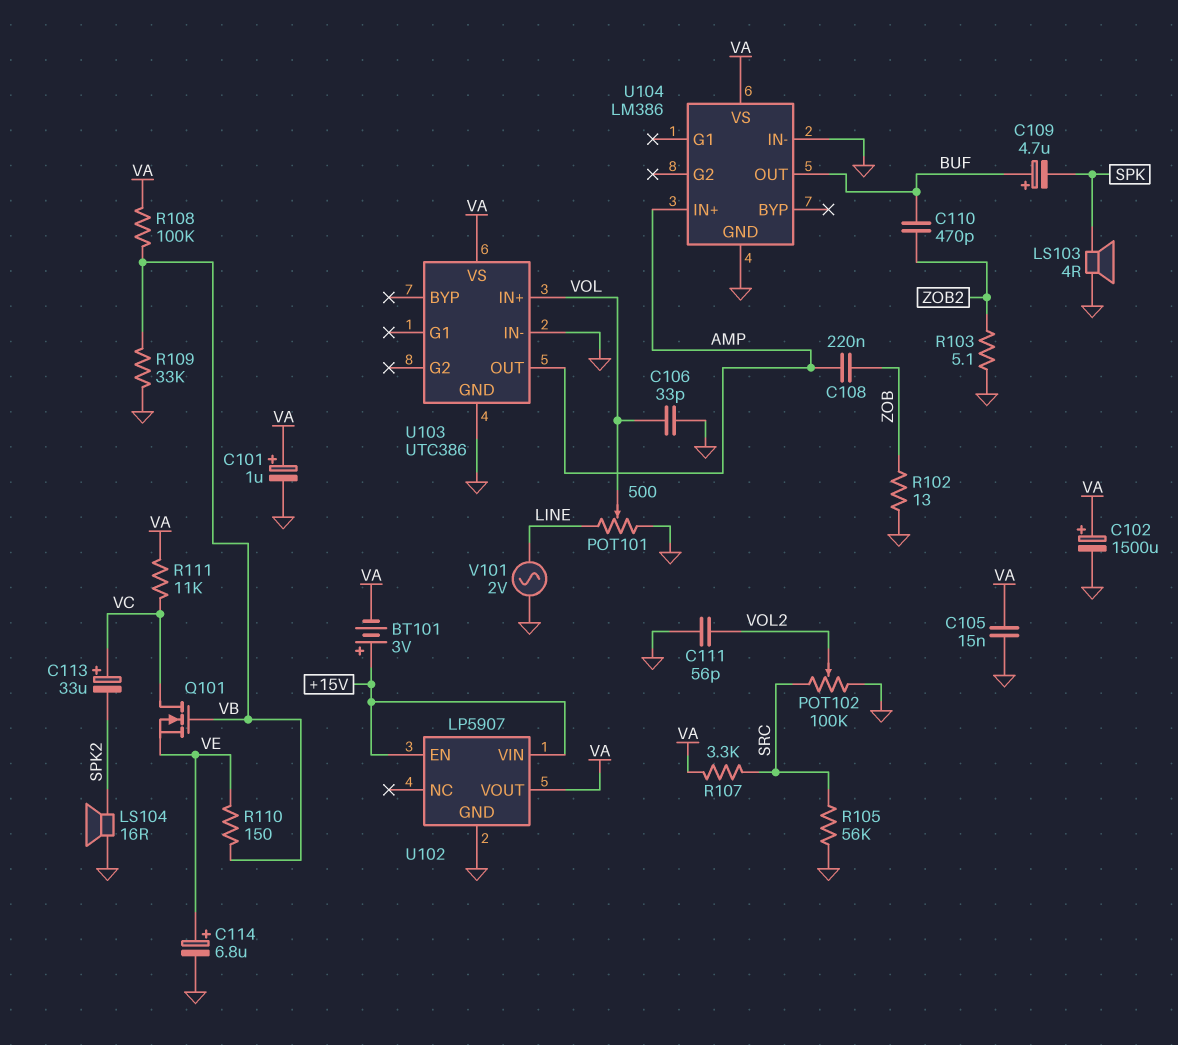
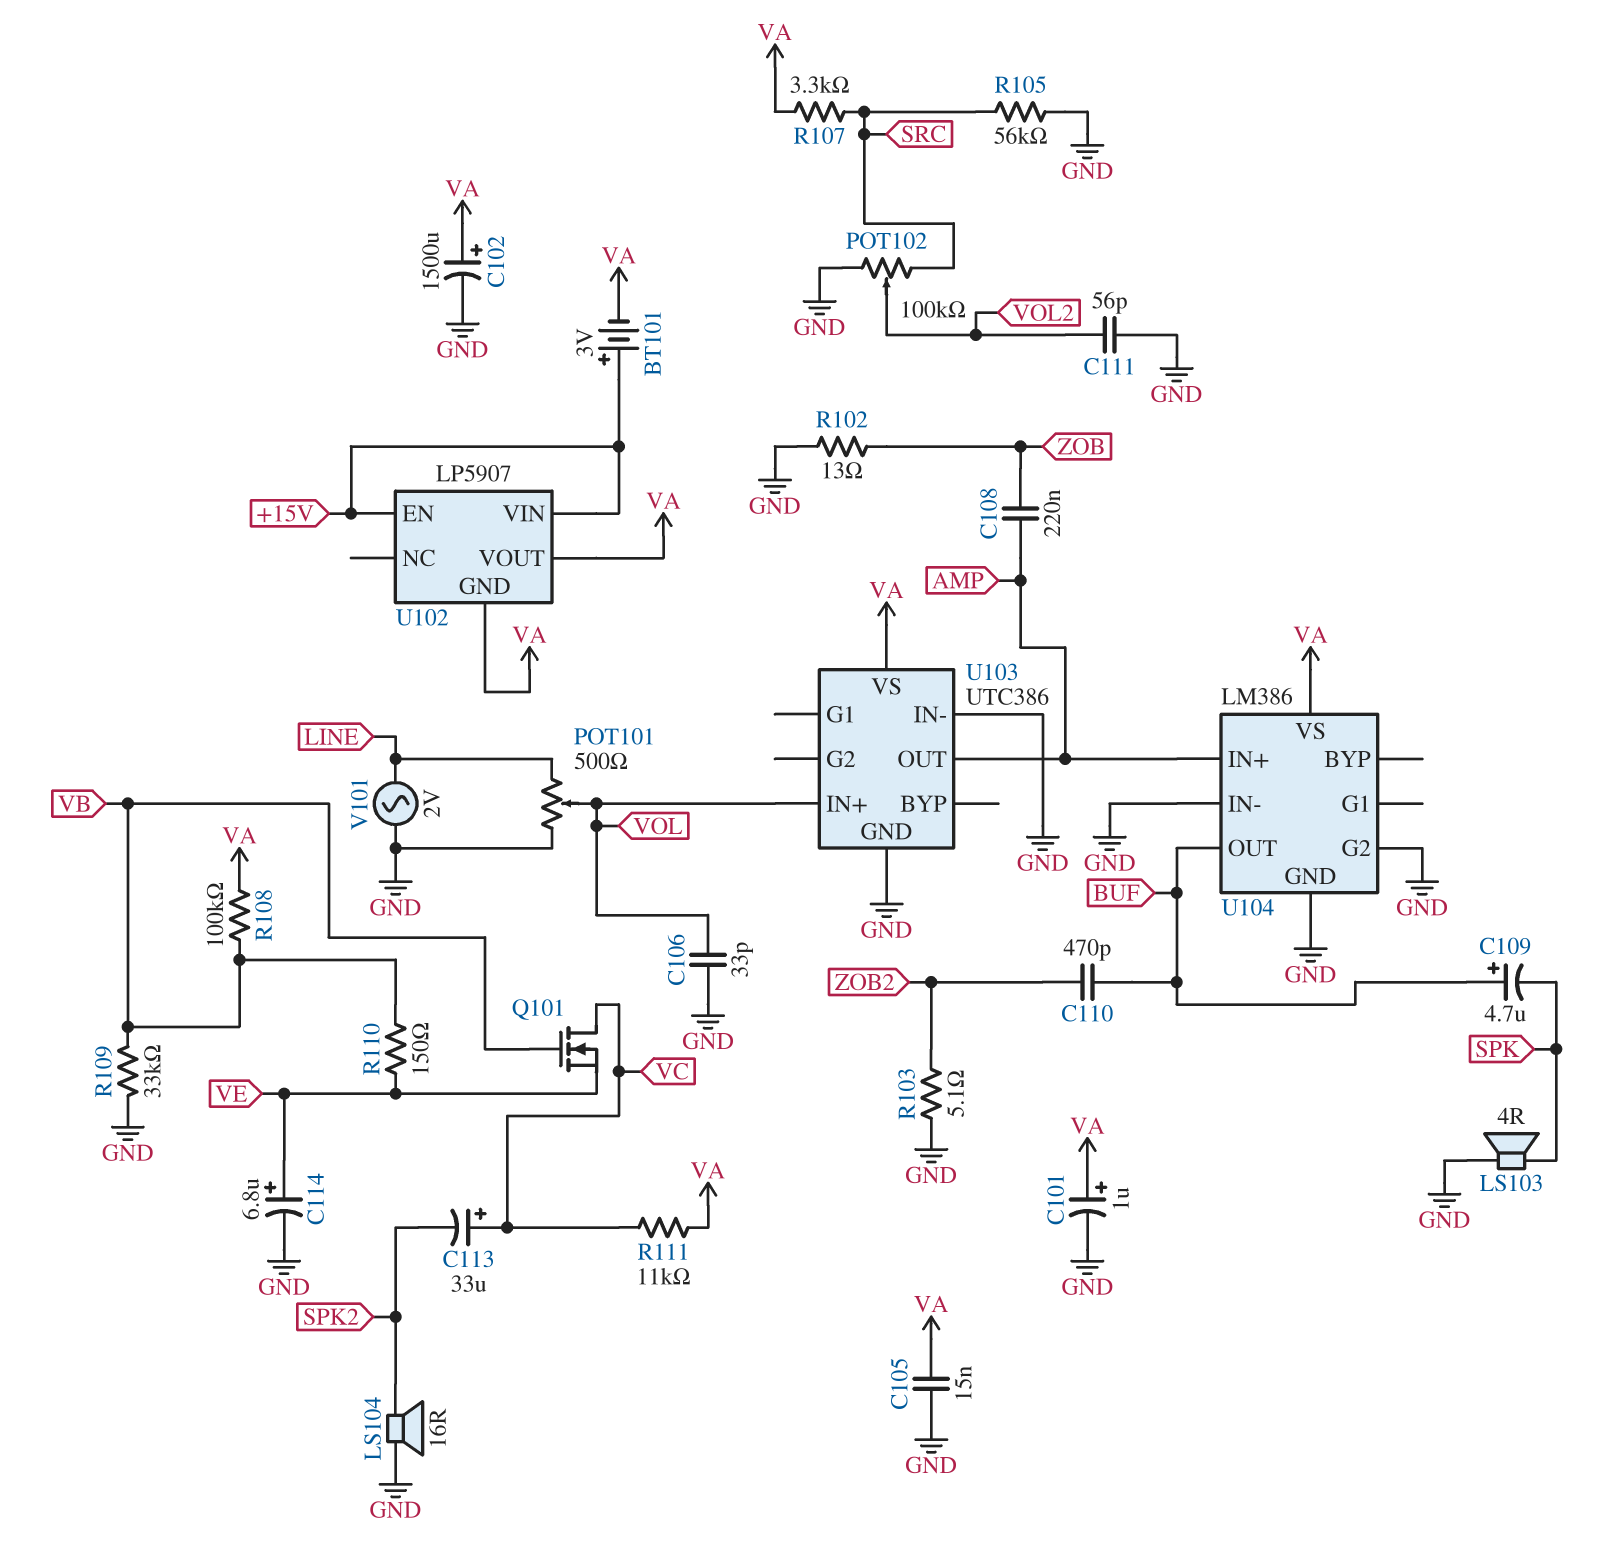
U102 pin GND: GND -> VA
U104 pin G2: none -> GND

